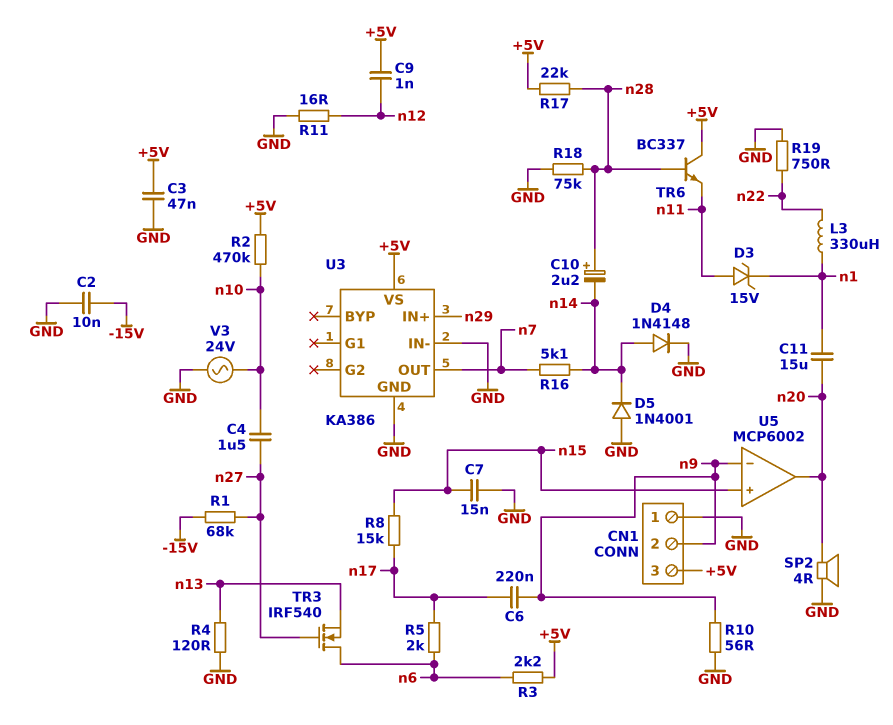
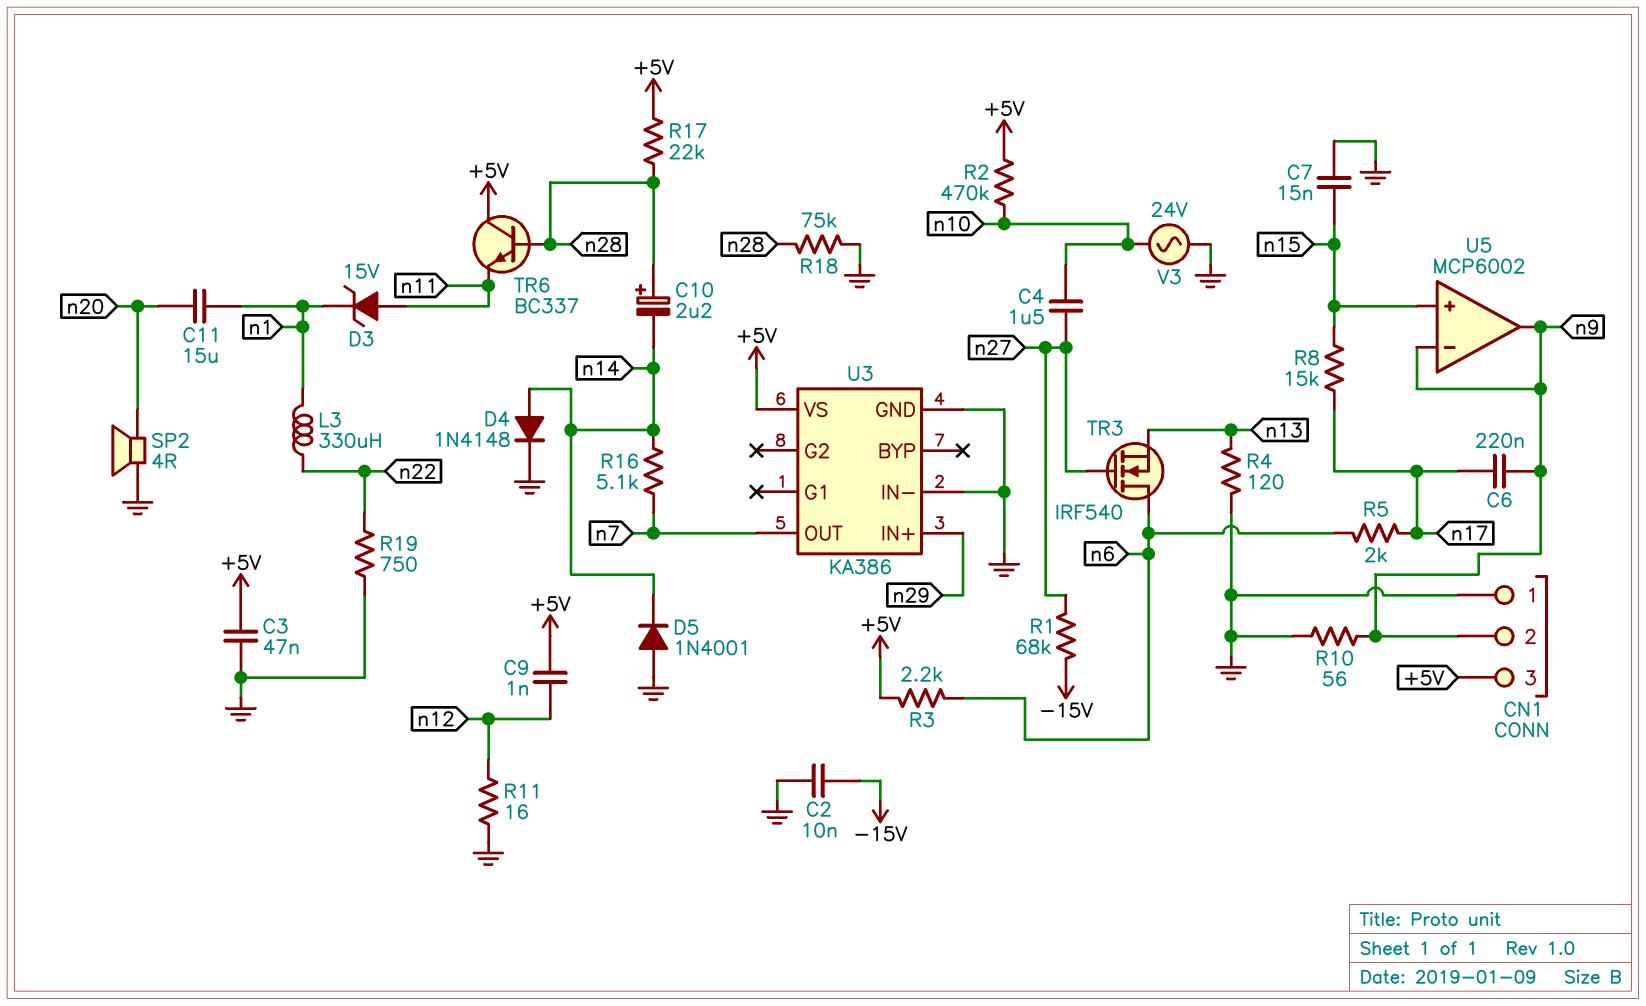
U5 pin out: n20 -> n9

